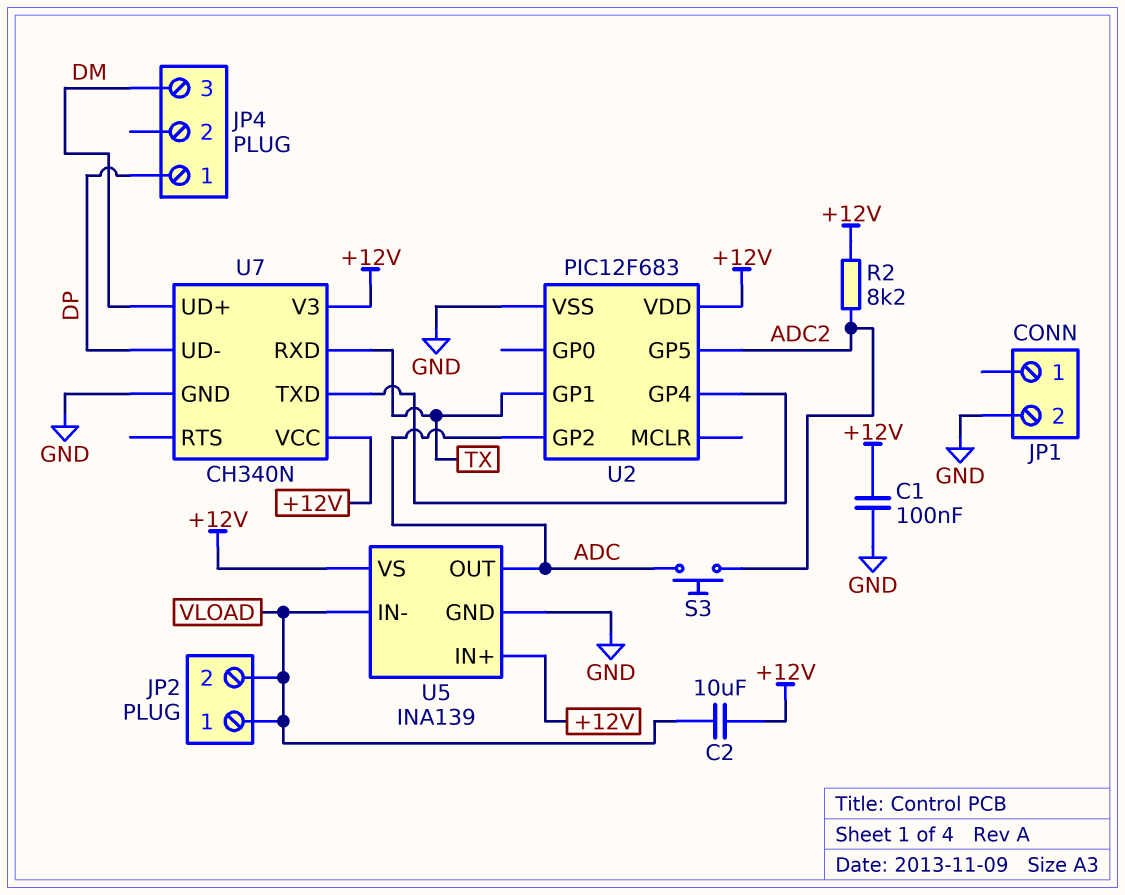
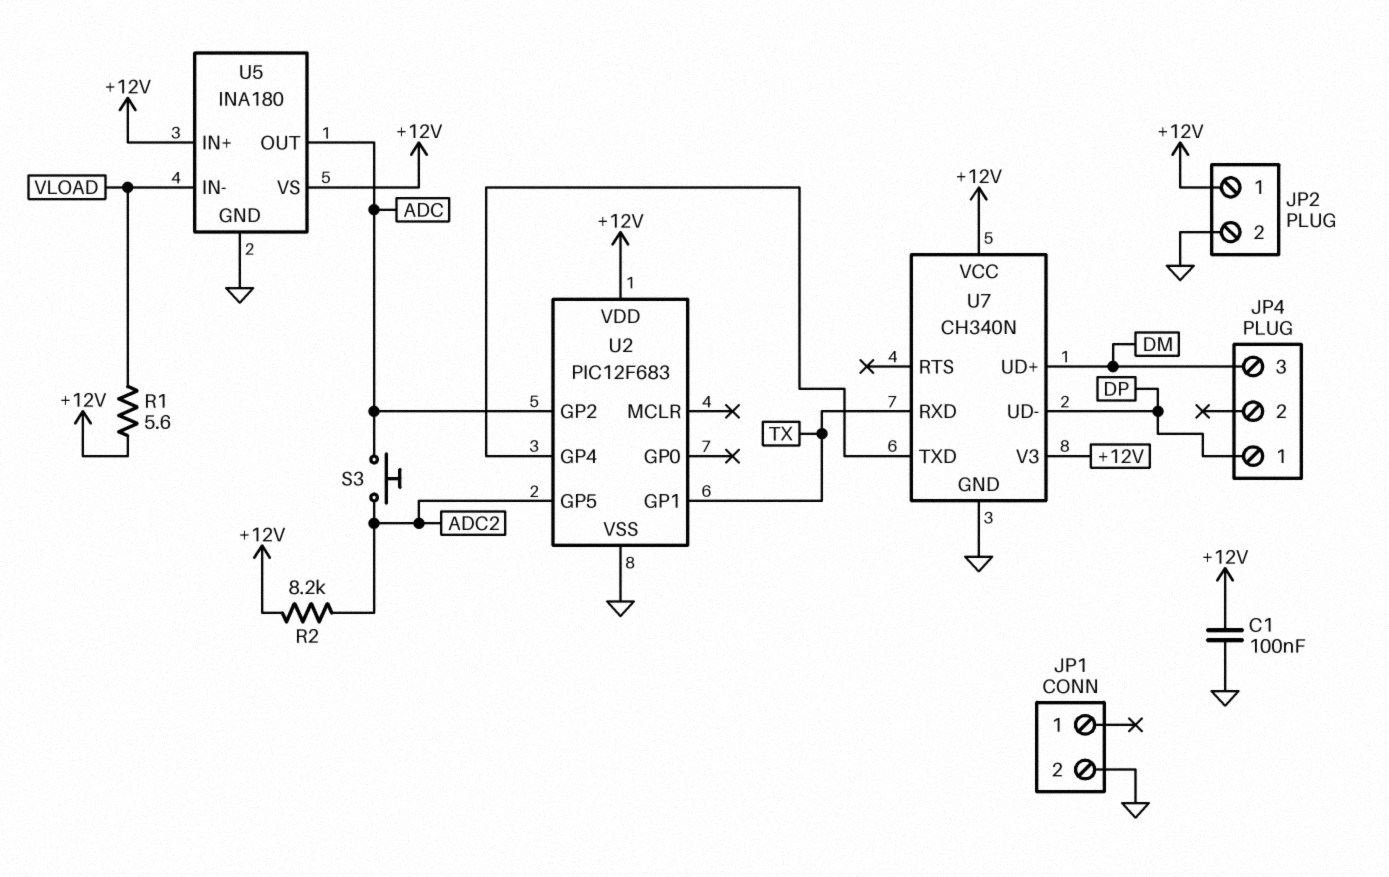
C2: 10uF (+12V, VLOAD) -> none
JP2 pin 1: VLOAD -> +12V
JP2 pin 2: VLOAD -> GND
R1: none -> 5.6 (+12V, VLOAD)
U5: INA139 -> INA180

